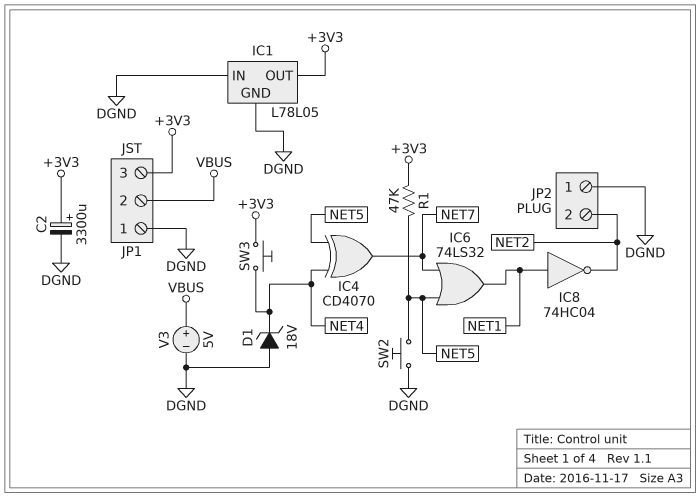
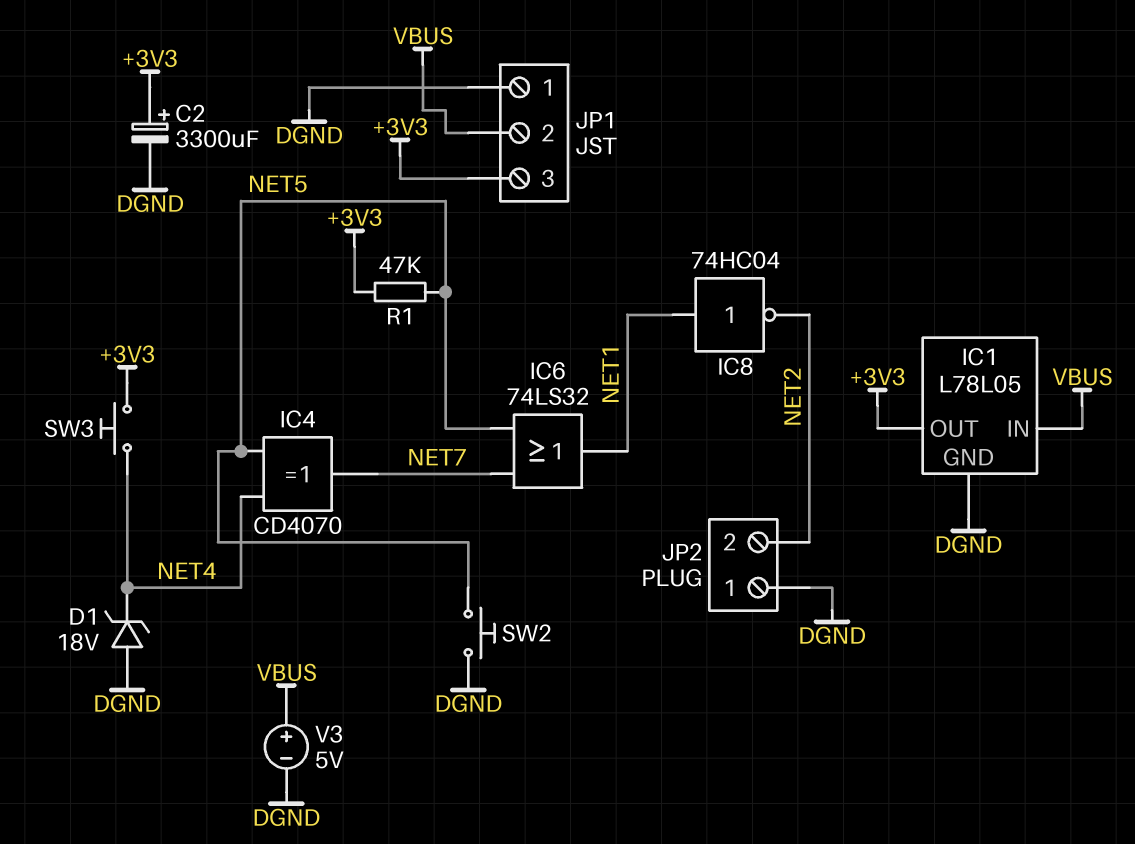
IC1 pin IN: DGND -> VBUS

